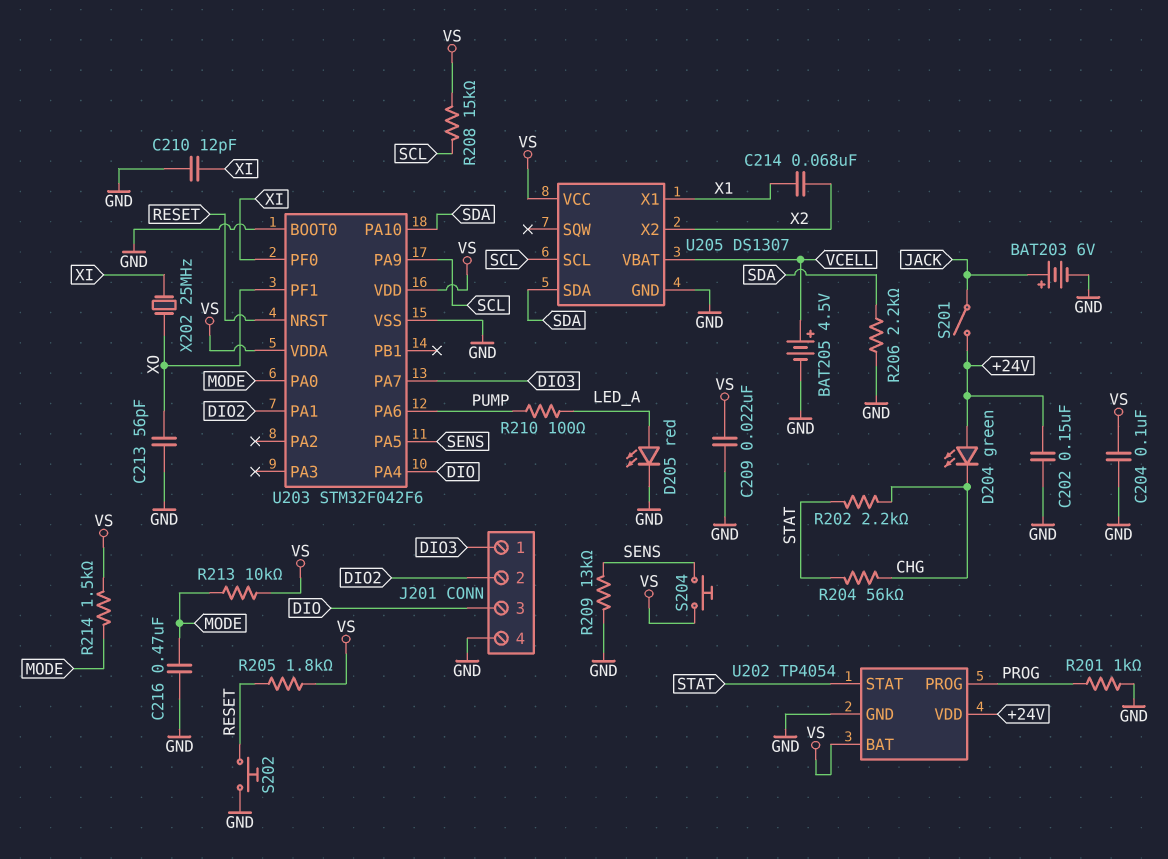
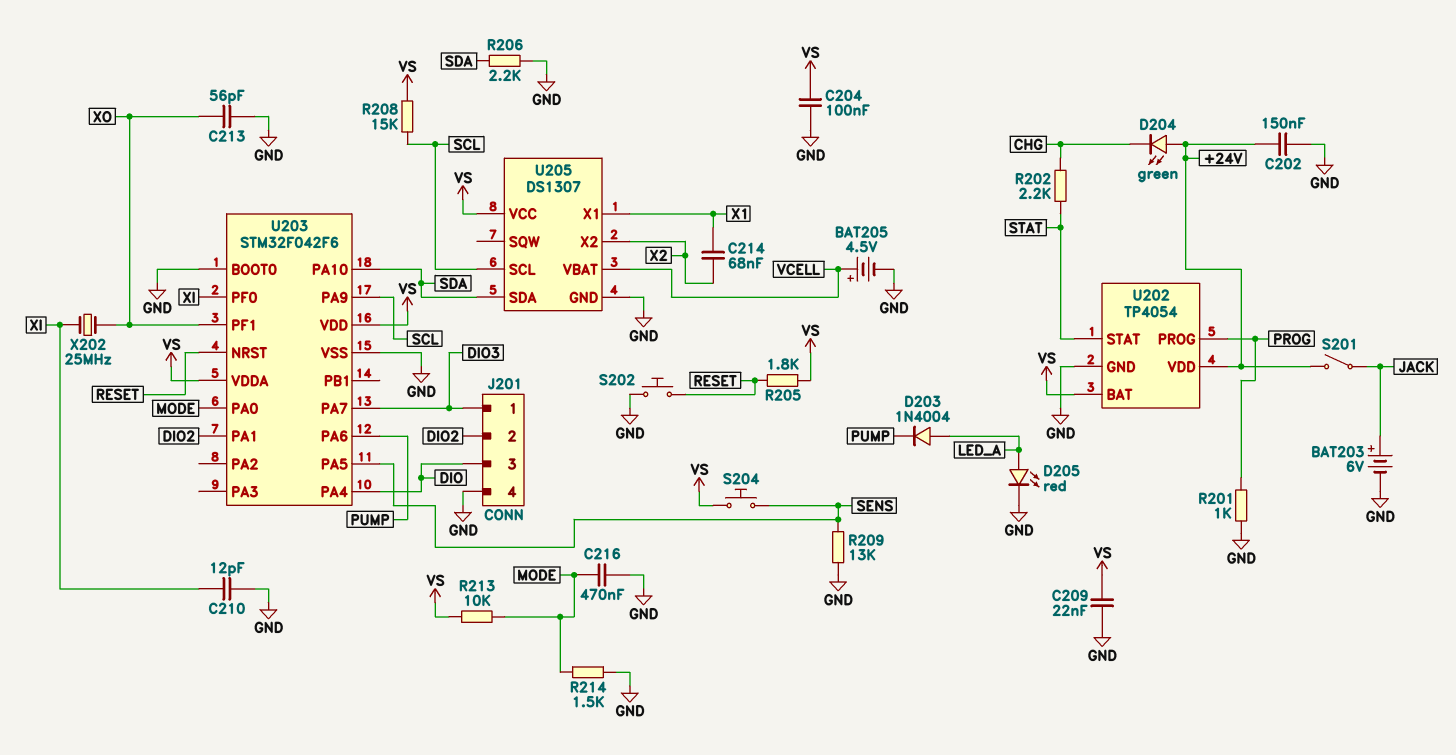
D203: none -> diode 1N4004 (A LED_A, K PUMP)
R204: 56k (CHG, STAT) -> none
R210: 100 (LED_A, PUMP) -> none
R214: 1.5k (MODE, VS) -> 1.5k (GND, MODE)

